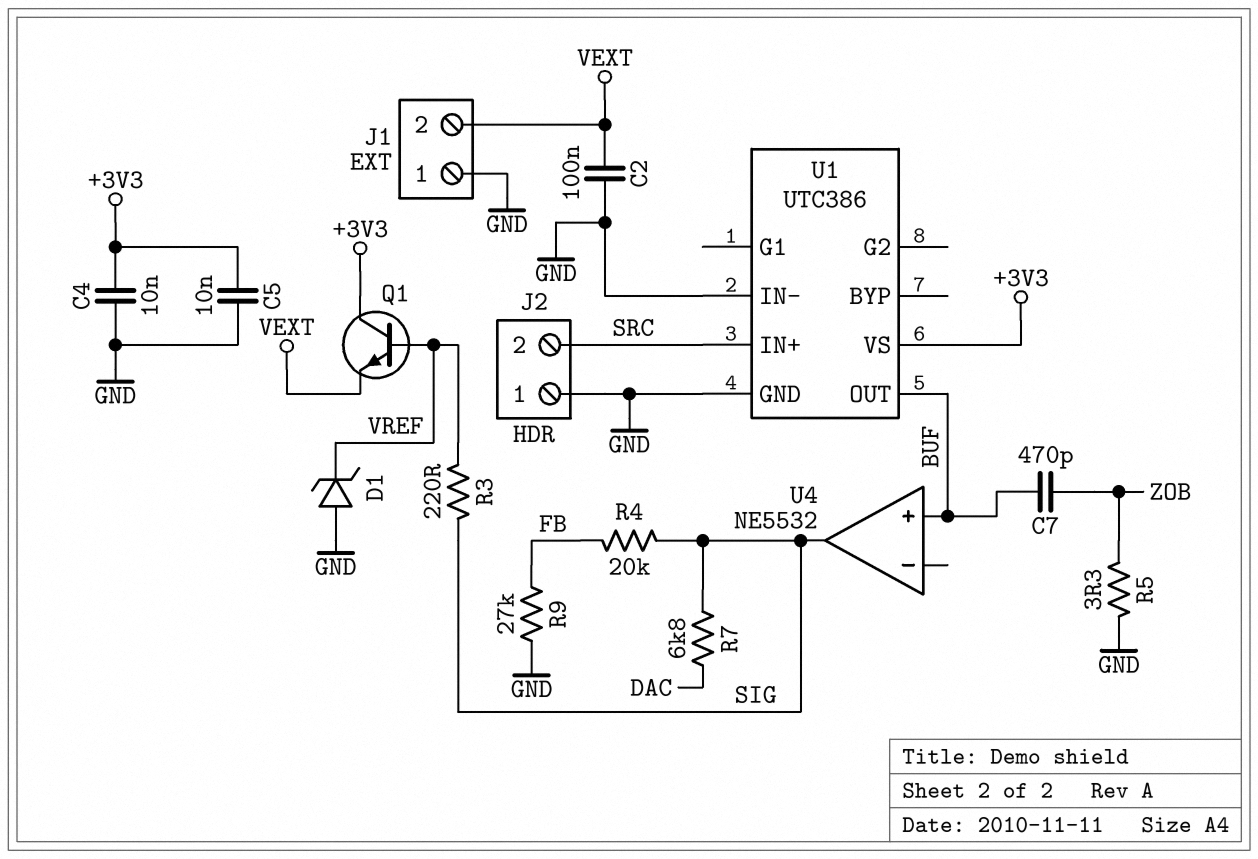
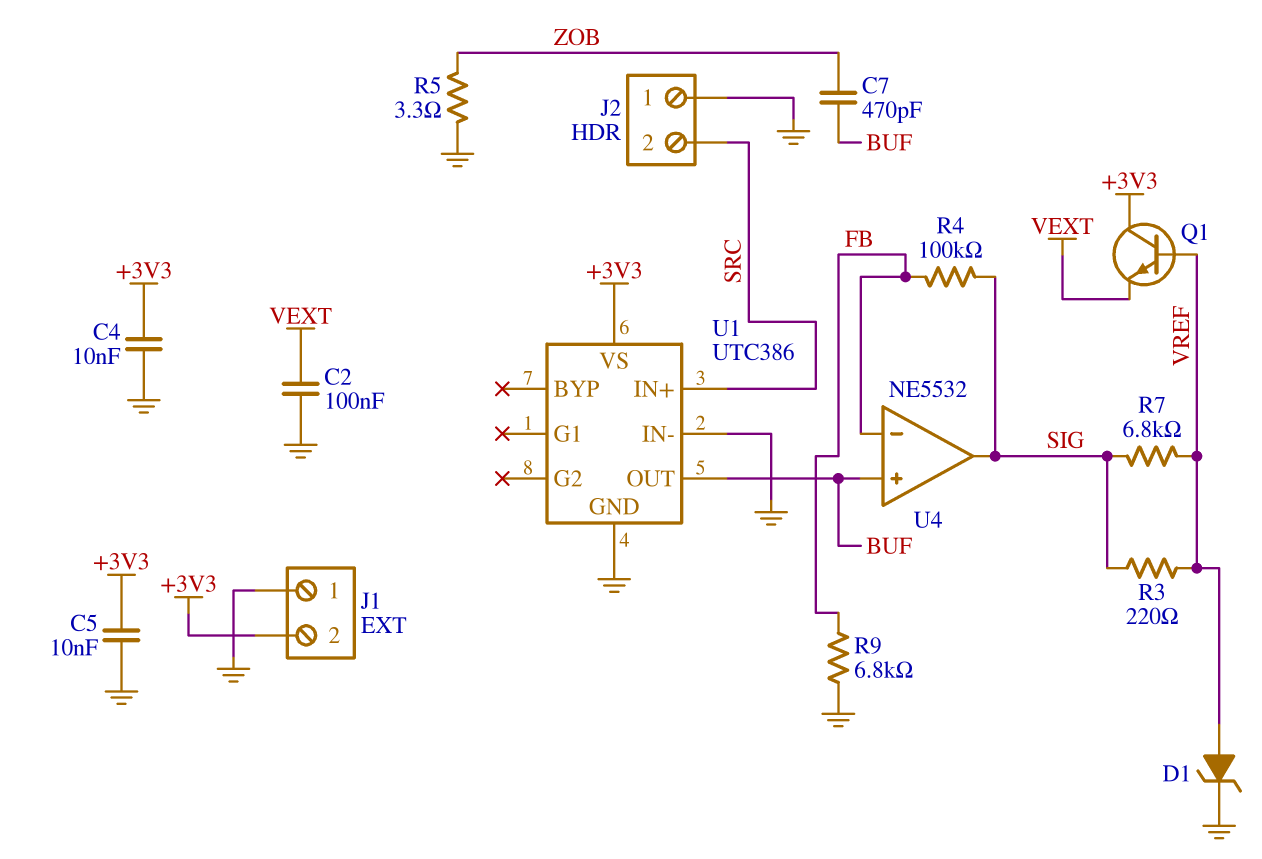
D1: zener (A GND, K VREF) -> zener (A VREF, K GND)
J1 pin 2: VEXT -> +3V3
R4: 20k (FB, SIG) -> 100k (FB, SIG)
R7: 6.8k (DAC, SIG) -> 6.8k (SIG, VREF)
R9: 27k (FB, GND) -> 6.8k (FB, GND)
U4 pin in-: none -> FB

